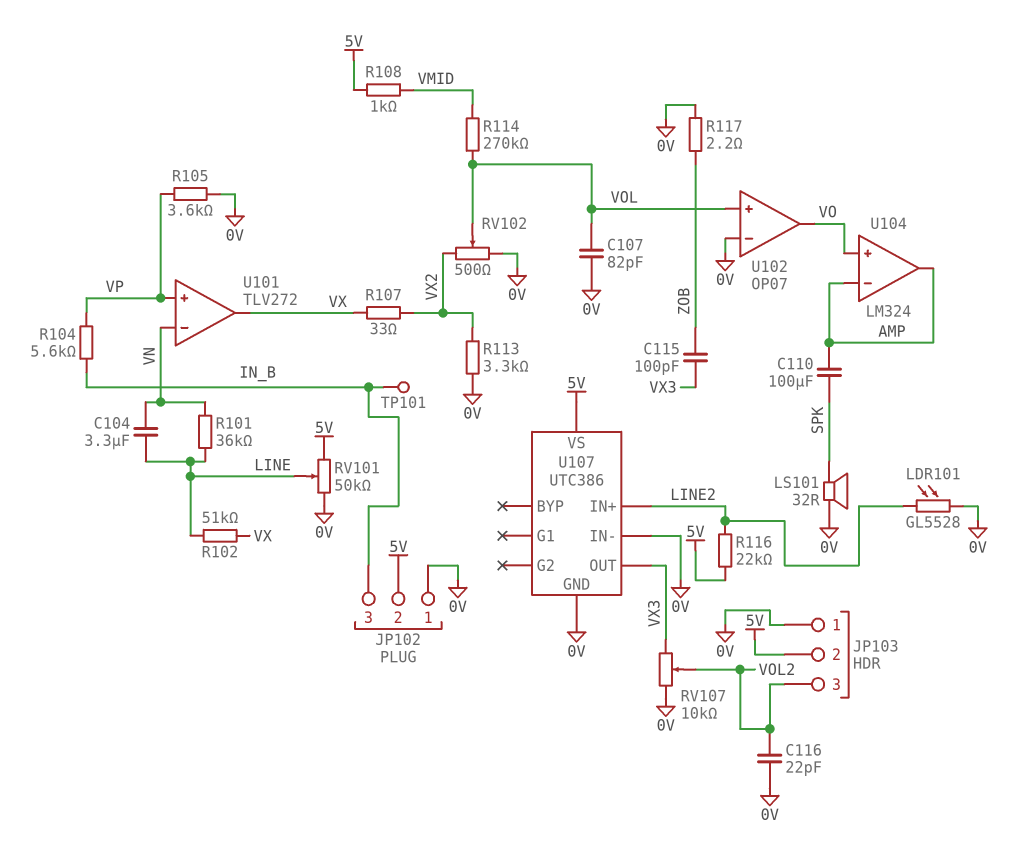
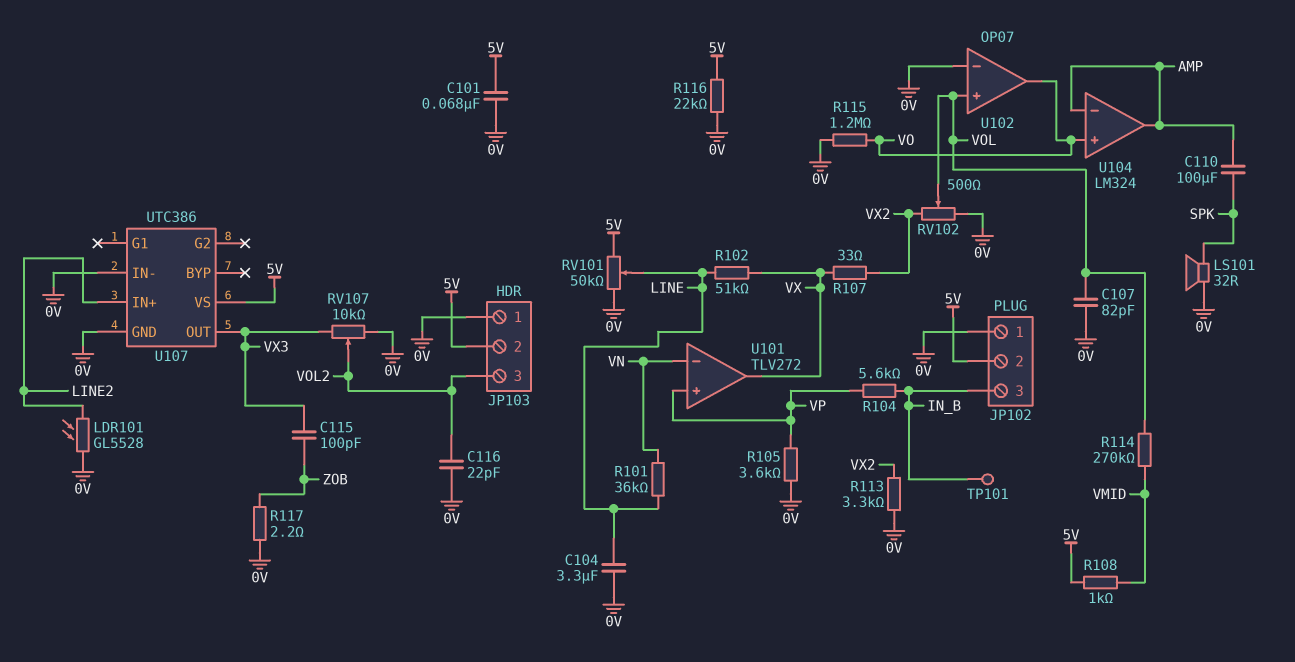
C101: none -> 68nF (0V, 5V)
C104: 3.3uF (LINE, VN) -> 3.3uF (0V, LINE)
R115: none -> 1.2M (0V, VO)
R116: 22k (5V, LINE2) -> 22k (0V, 5V)

